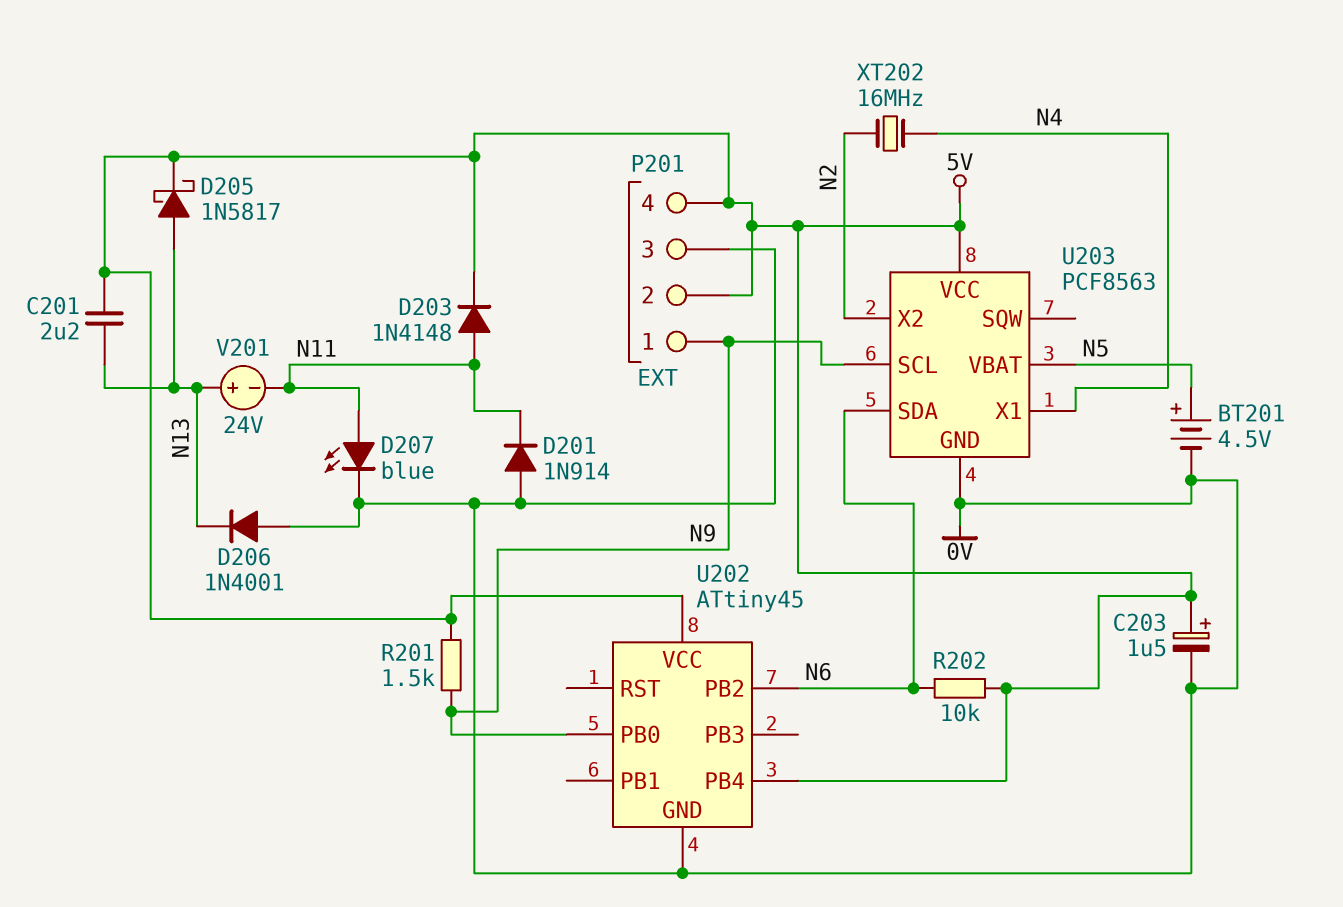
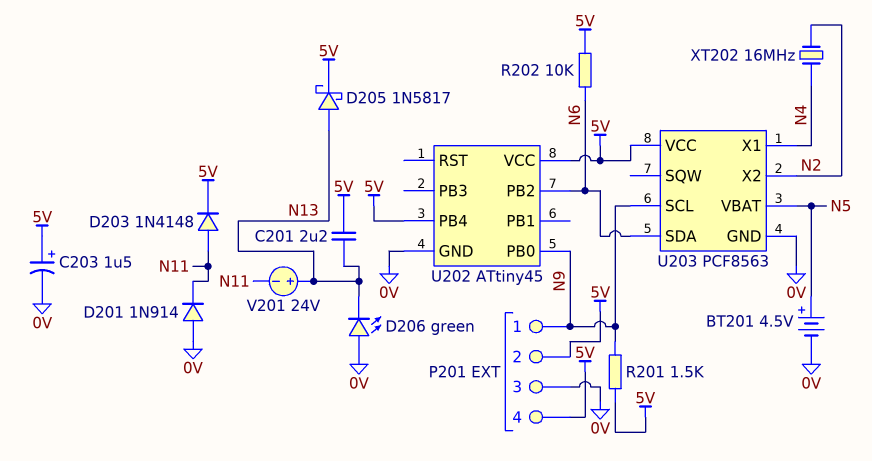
D206: diode 1N4001 (A 0V, K N13) -> LED green (A 0V, K N13)
D207: LED blue (A N11, K 0V) -> none

